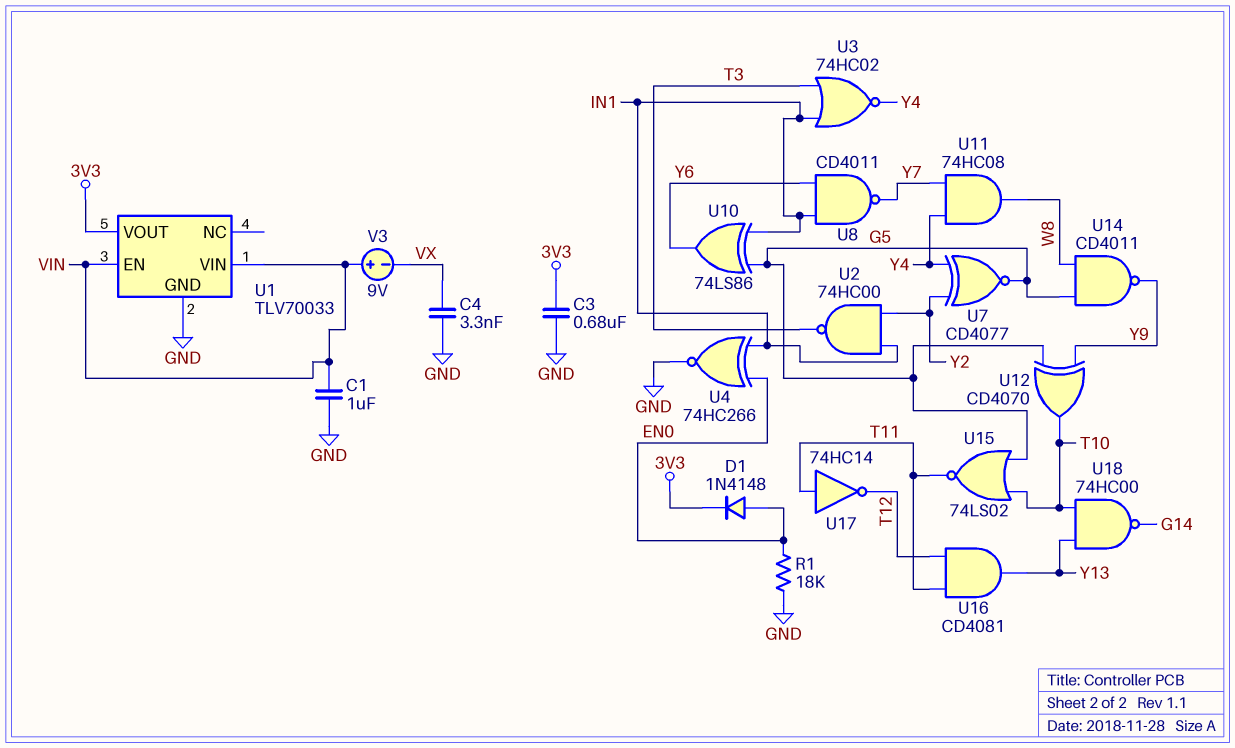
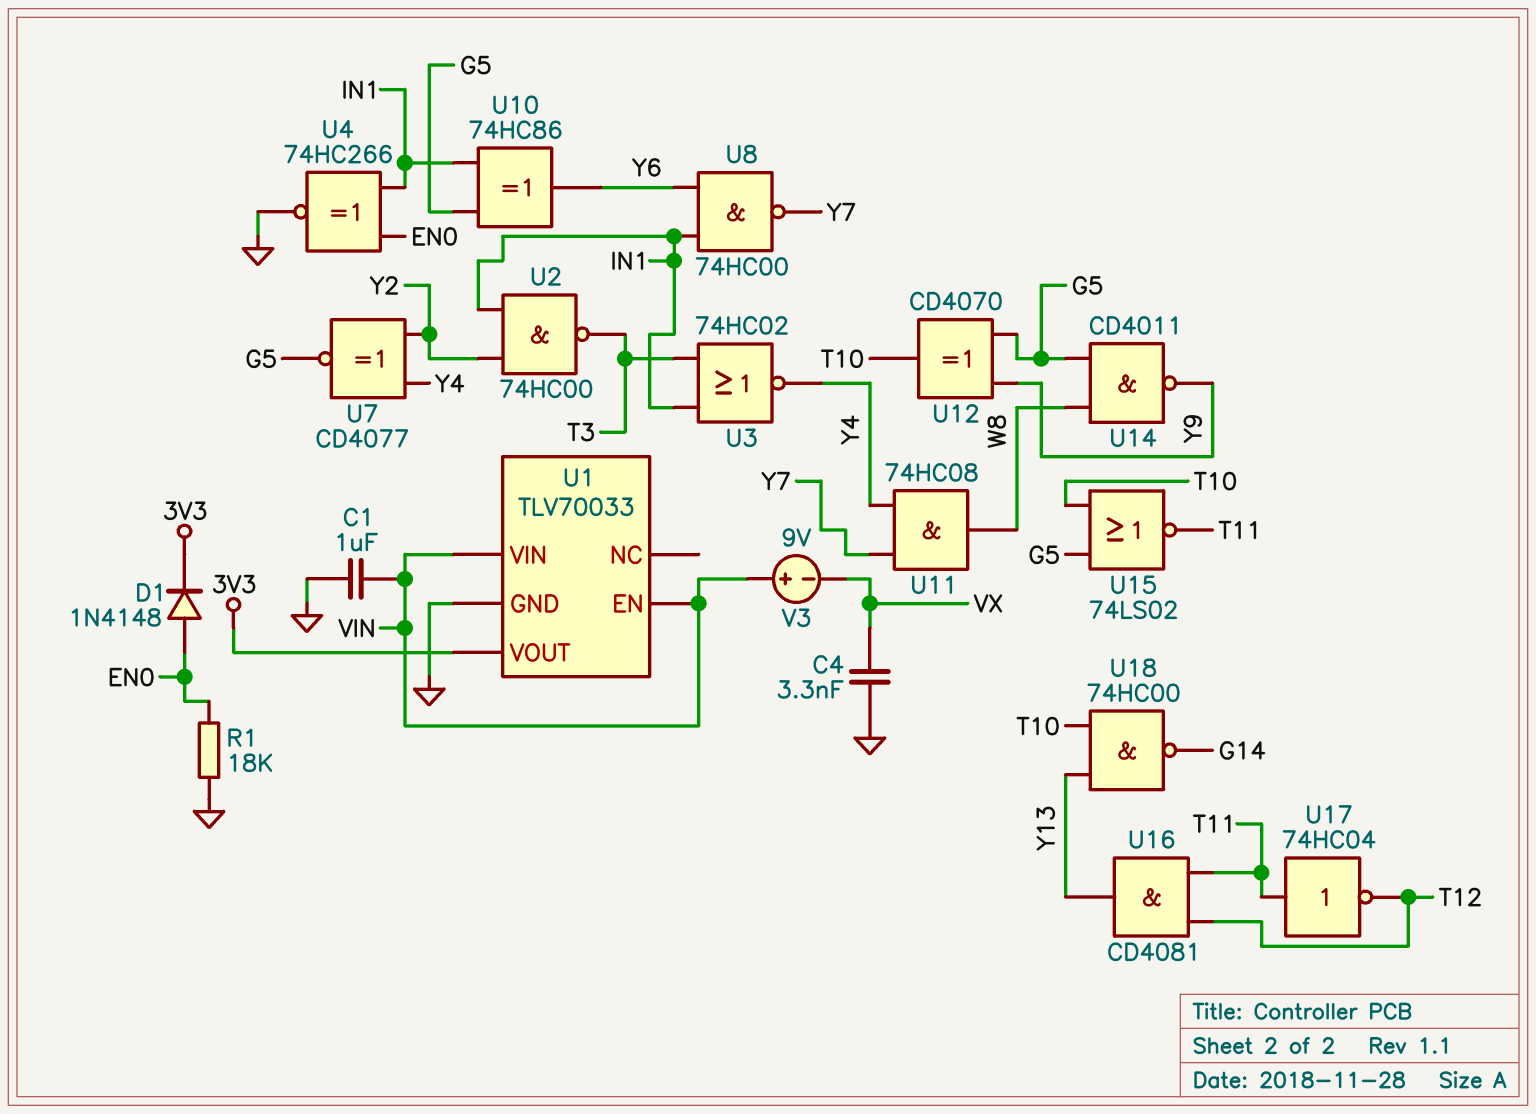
C3: 680nF (3V3, GND) -> none
U8: NAND CD4011 (in IN1, in Y6, out Y7) -> NAND 74HC00 (in IN1, in Y6, out Y7)
U10: XOR 74LS86 (in G5, in IN1, out Y6) -> XOR 74HC86 (in G5, in IN1, out Y6)
U17: NOT 74HC14 (in T11, out T12) -> NOT 74HC04 (in T11, out T12)

